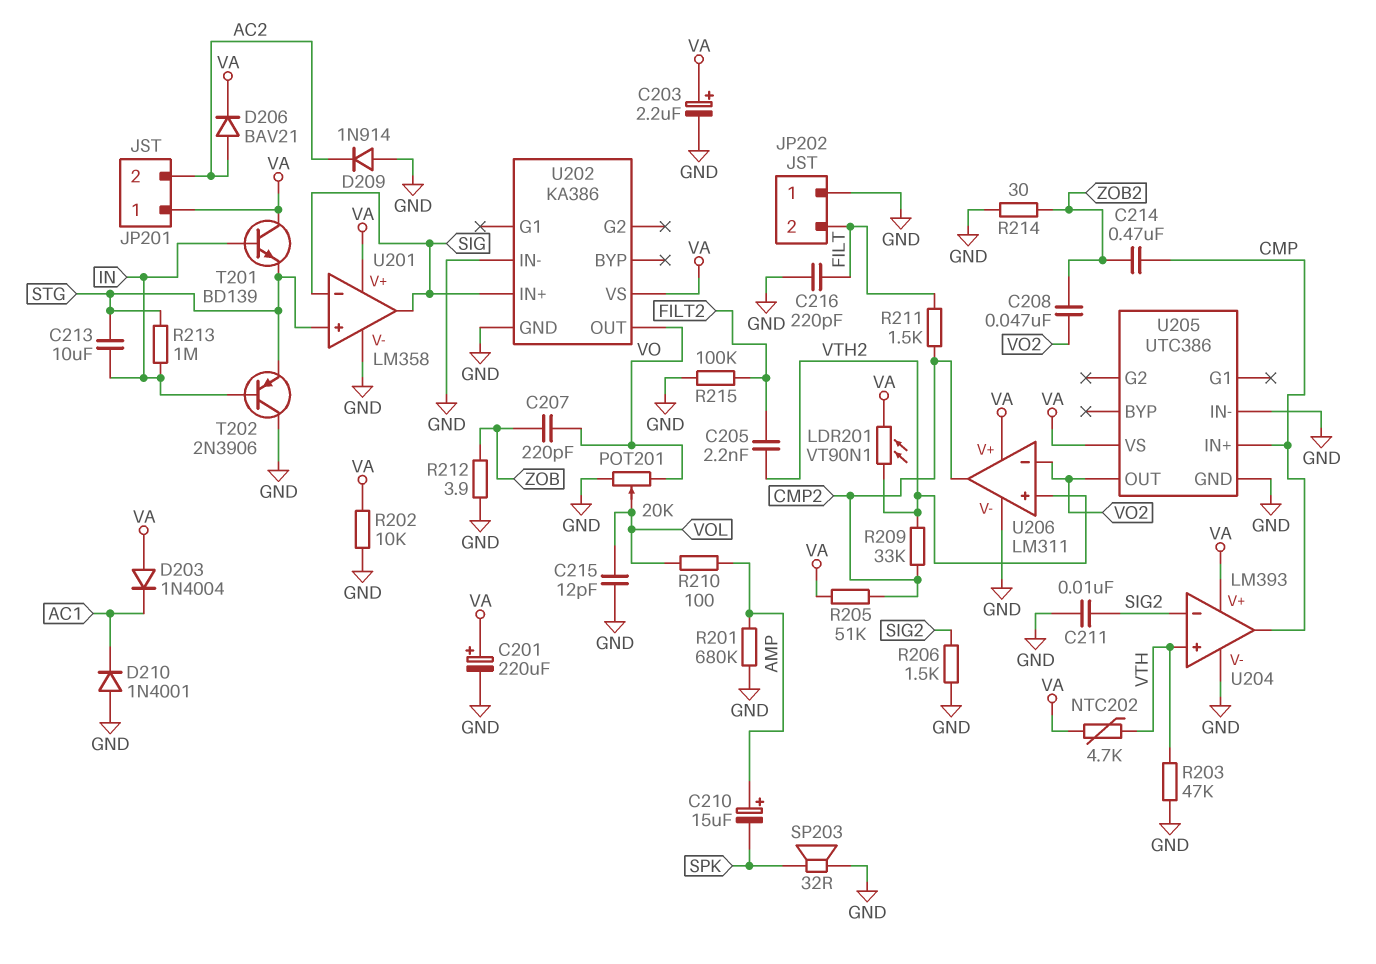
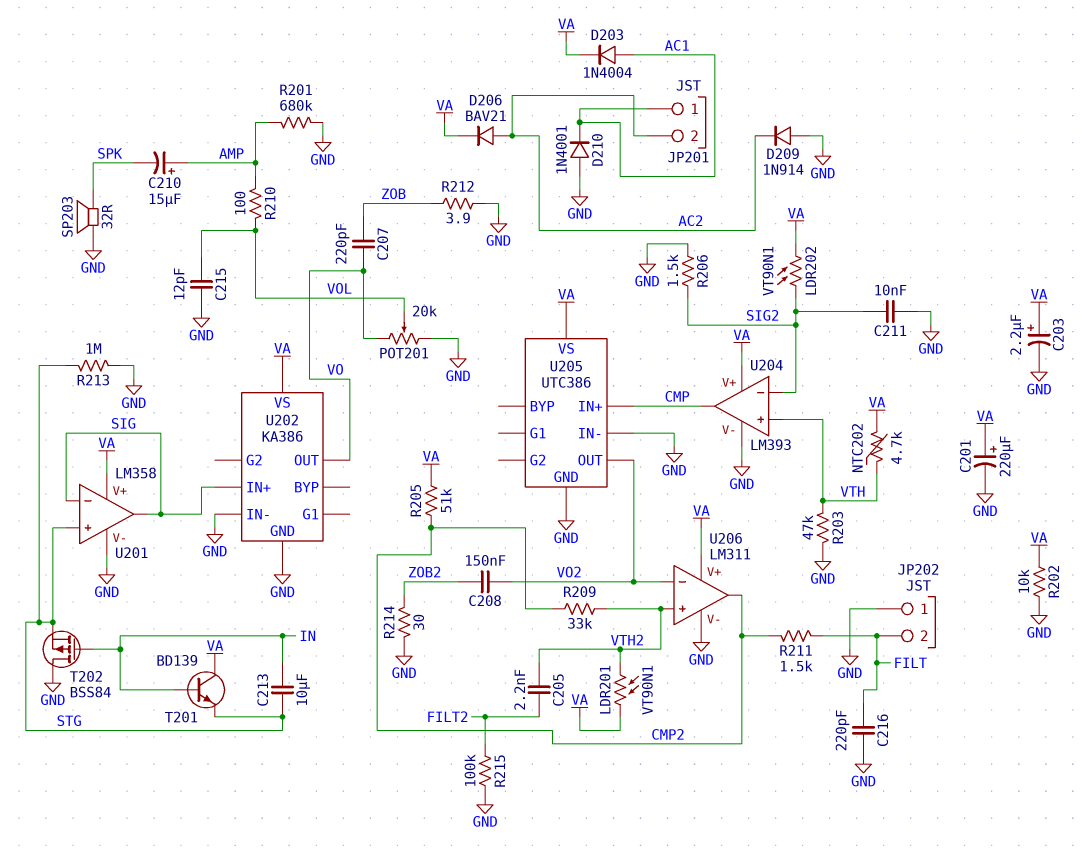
C208: 47nF (VO2, ZOB2) -> 150nF (VO2, ZOB2)
C214: 470nF (CMP, ZOB2) -> none
D203: diode 1N4004 (A VA, K AC1) -> diode 1N4004 (A AC1, K VA)
JP201 pin 1: VA -> AC1
LDR202: none -> VT90N1 (SIG2, VA)
R213: 1M (IN, STG) -> 1M (GND, STG)
T202: PNP 2N3906 (B IN, C GND, E STG) -> PMOS BSS84 (G IN, D GND, S STG)

